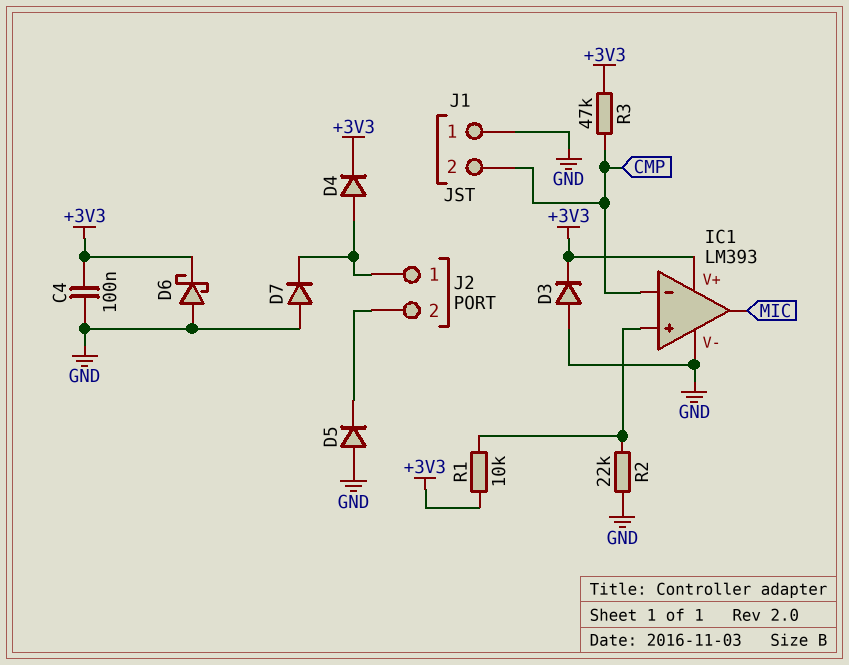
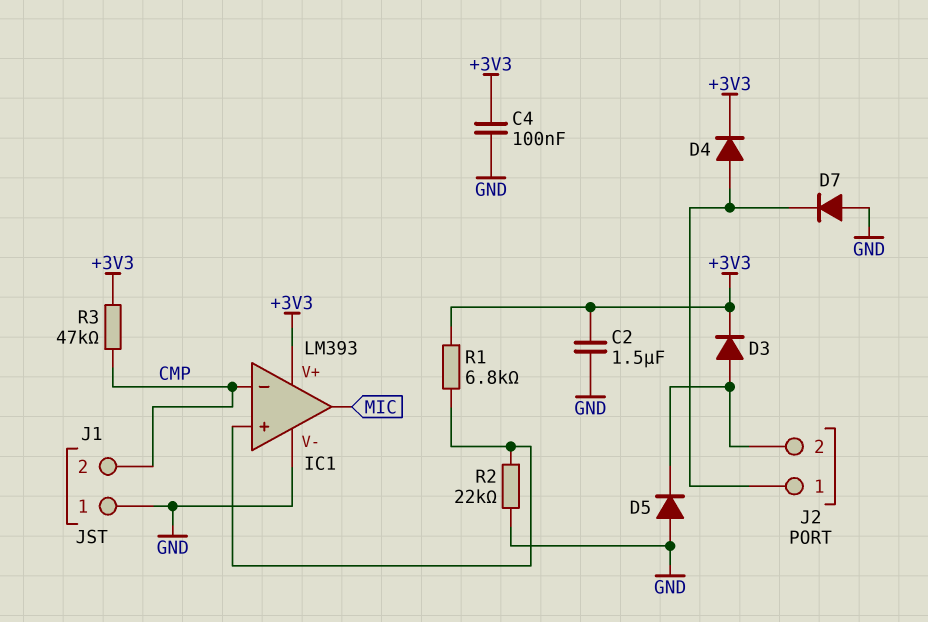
C2: none -> 1.5uF (+3V3, GND)
D3: diode (A GND, K +3V3) -> diode (A J2/2, K +3V3)
D6: schottky (A GND, K +3V3) -> none
R1: 10k (+3V3, IC1/in+) -> 6.8k (+3V3, IC1/in+)

